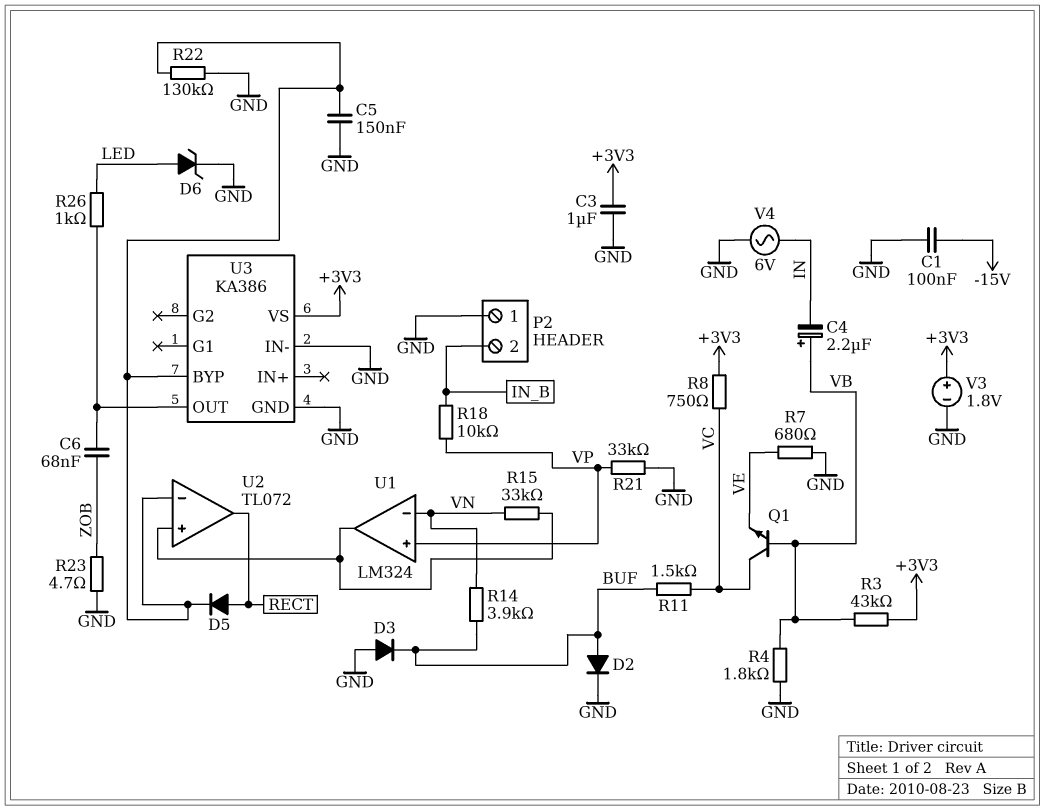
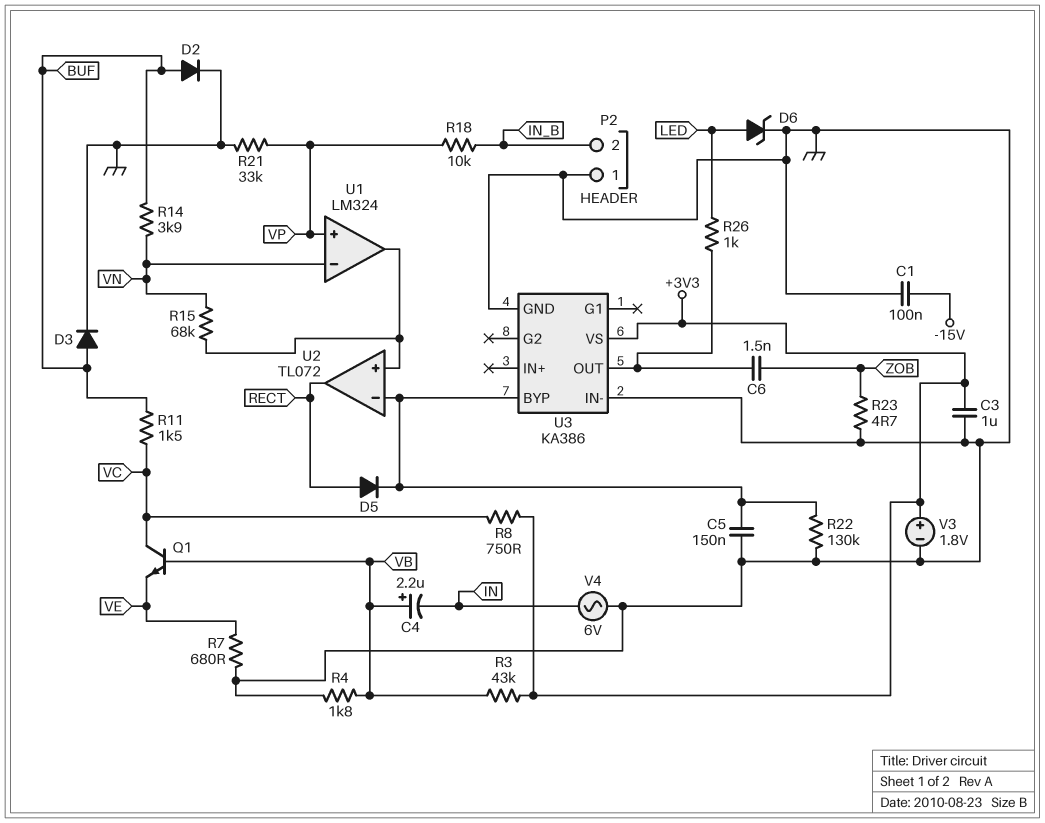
C6: 68nF (U3/OUT, ZOB) -> 1.5nF (U3/OUT, ZOB)
D3: diode (A GND, K BUF) -> diode (A BUF, K GND)
R15: 33k (U1/out, VN) -> 68k (U1/out, VN)

